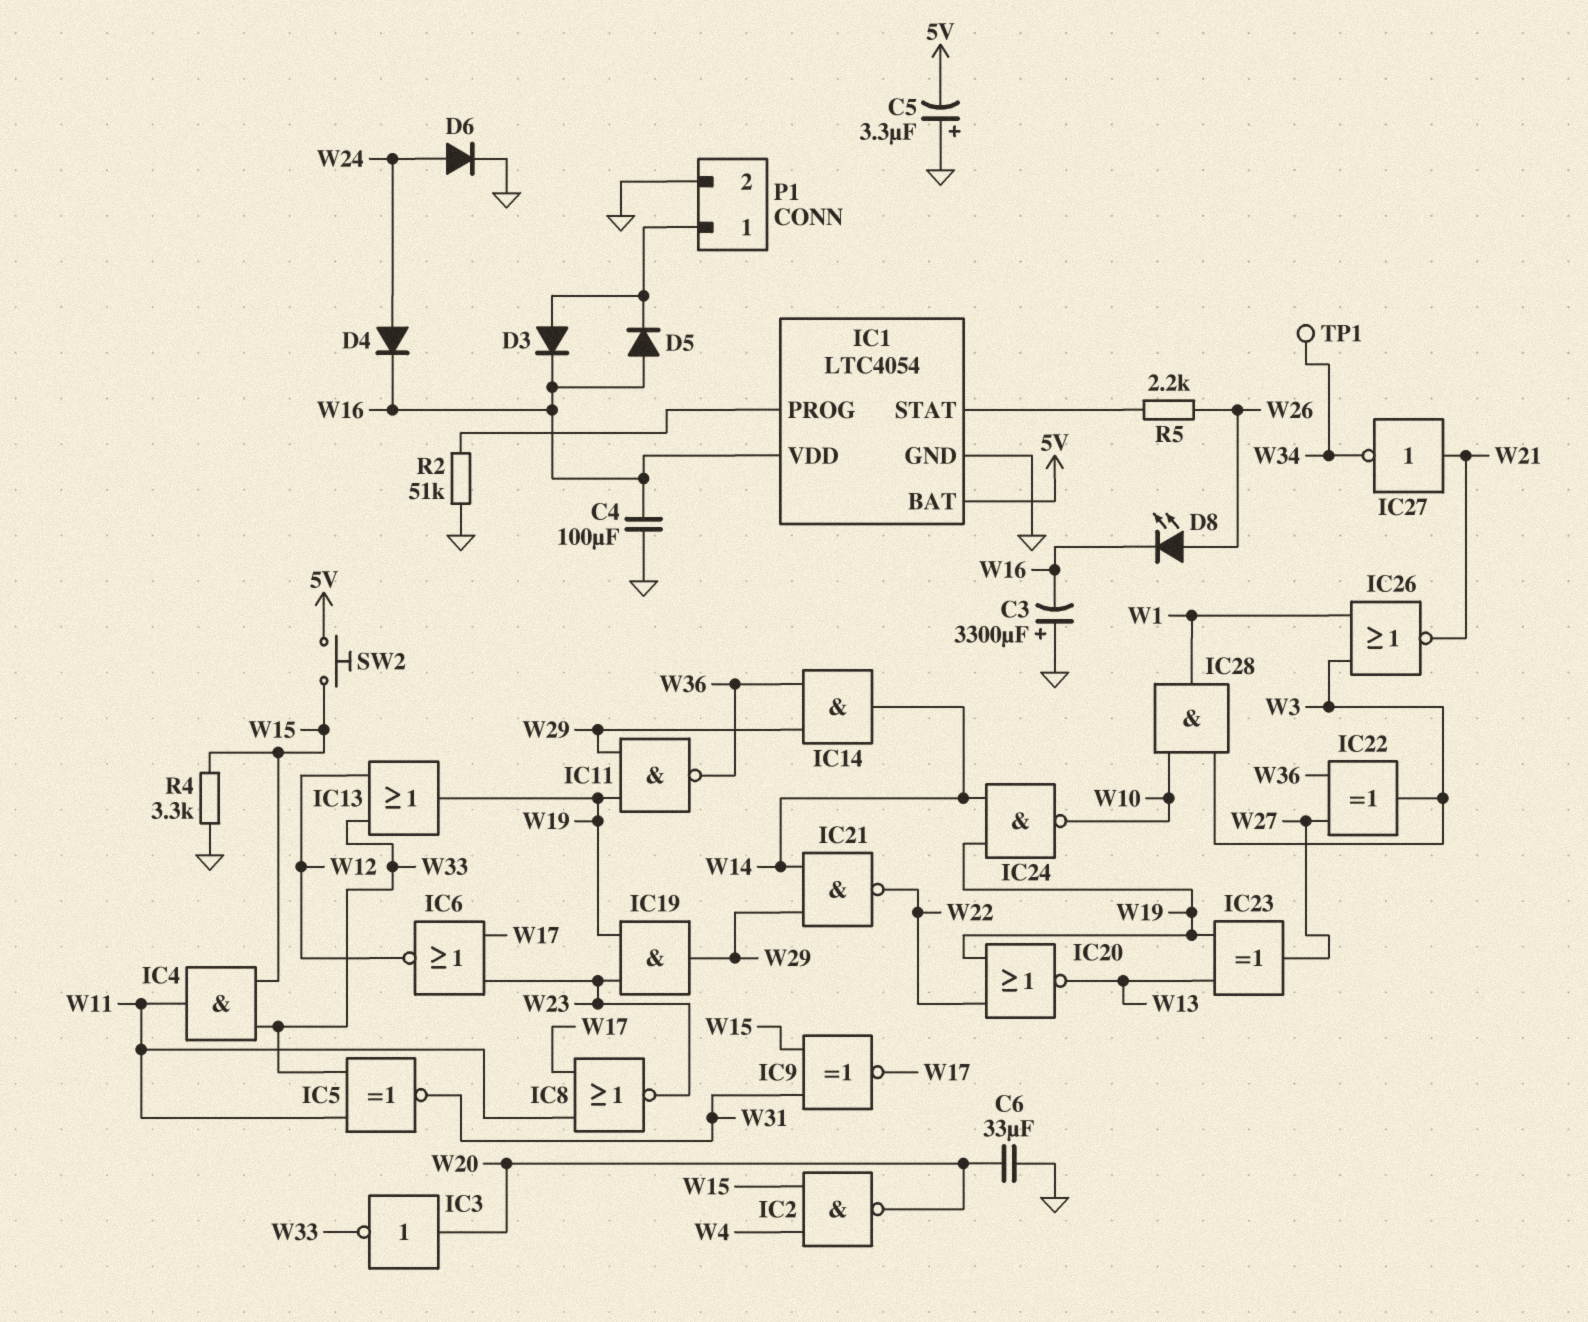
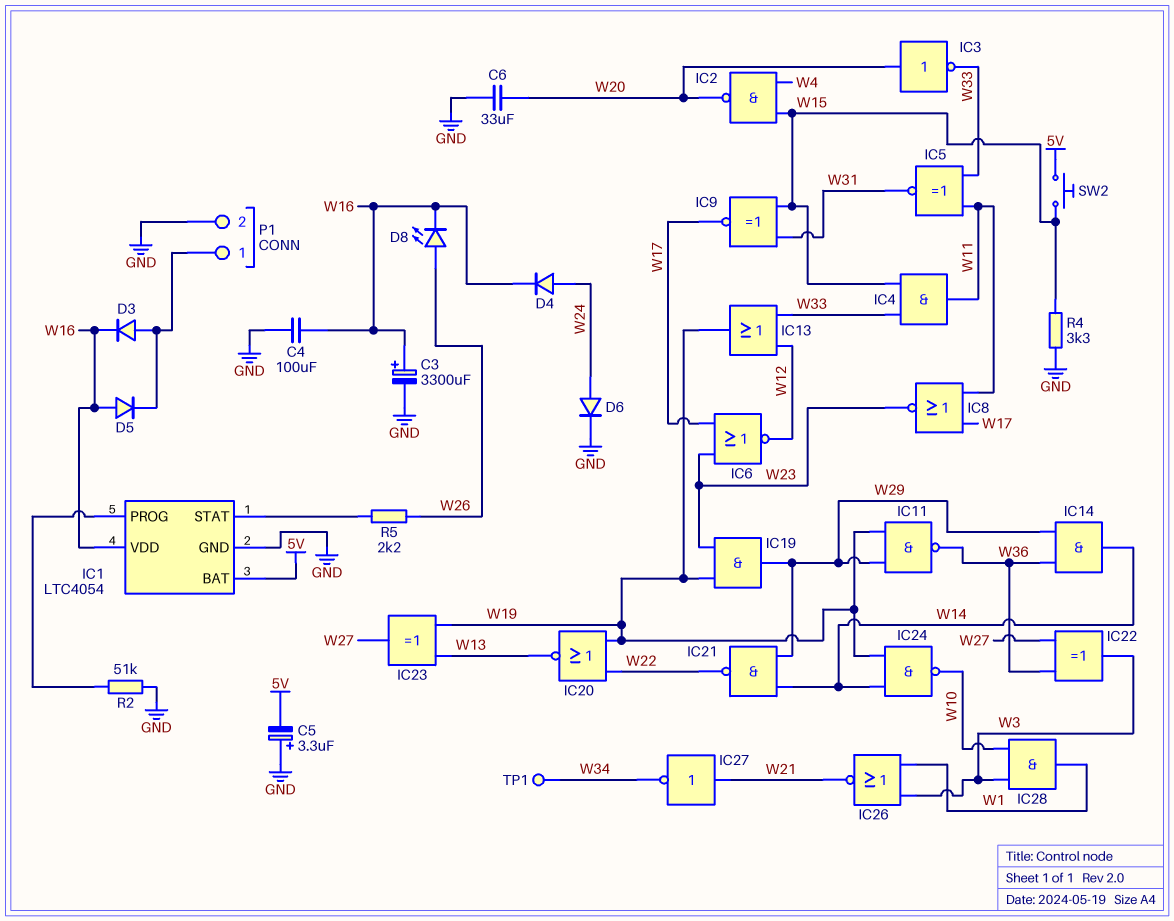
C3: 3300uF (plus GND, minus W16) -> 3300uF (plus W16, minus GND)

